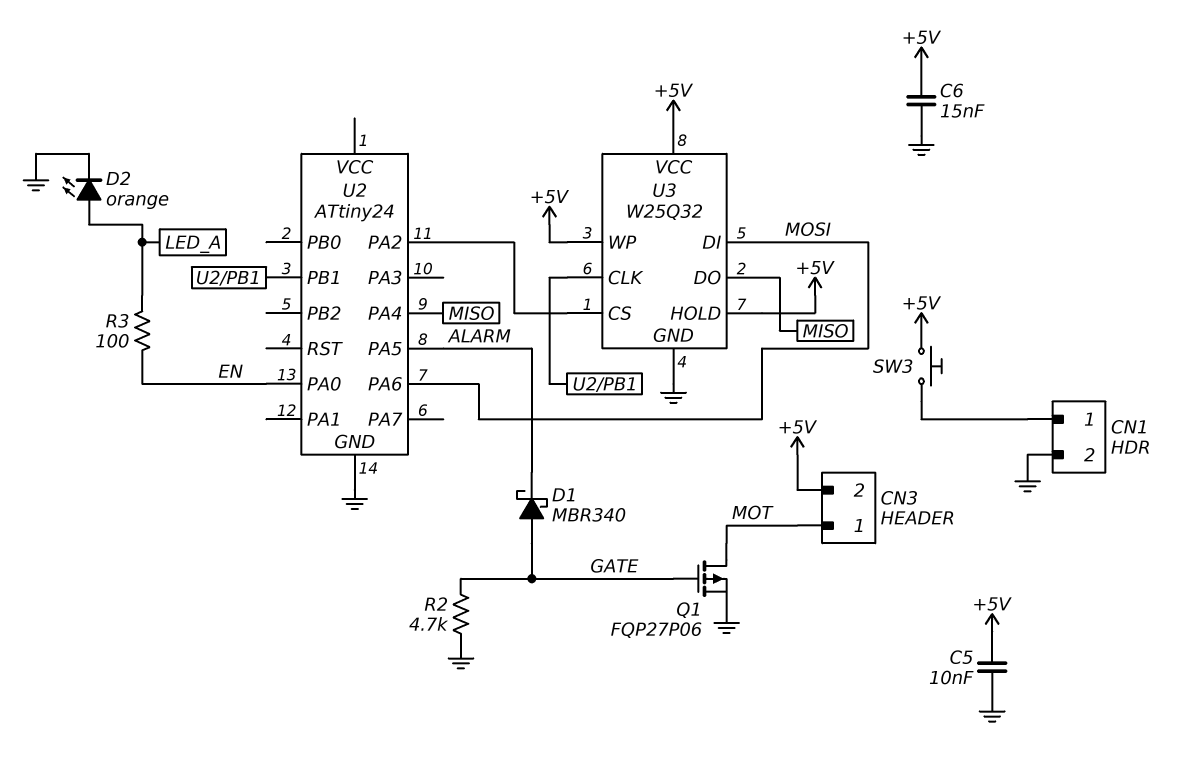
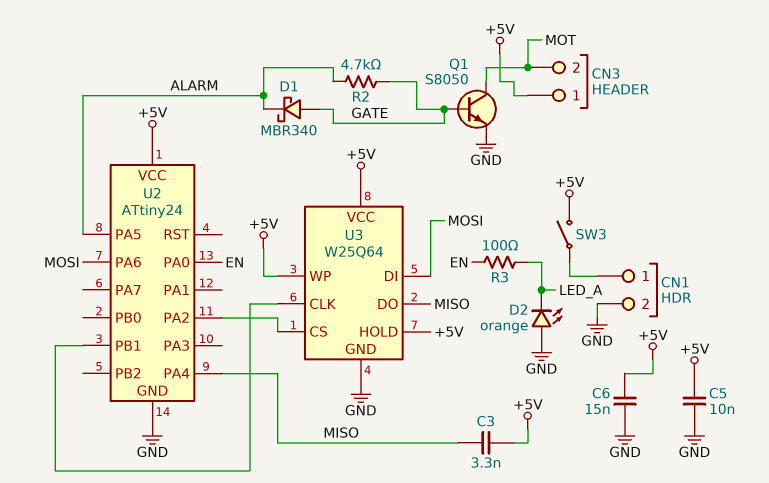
C3: none -> 3.3nF (+5V, MISO)
CN3 pin 1: MOT -> +5V
CN3 pin 2: +5V -> MOT
D2: LED orange (A LED_A, K GND) -> LED orange (A GND, K LED_A)
Q1: PMOS FQP27P06 (G GATE, D MOT, S GND) -> NPN S8050 (B GATE, C MOT, E GND)
R2: 4.7k (GATE, GND) -> 4.7k (ALARM, GATE)
SW3: button (+5V, CN1/1) -> switch (+5V, CN1/1)
U2 pin VCC: none -> +5V
U3: W25Q32 -> W25Q64

